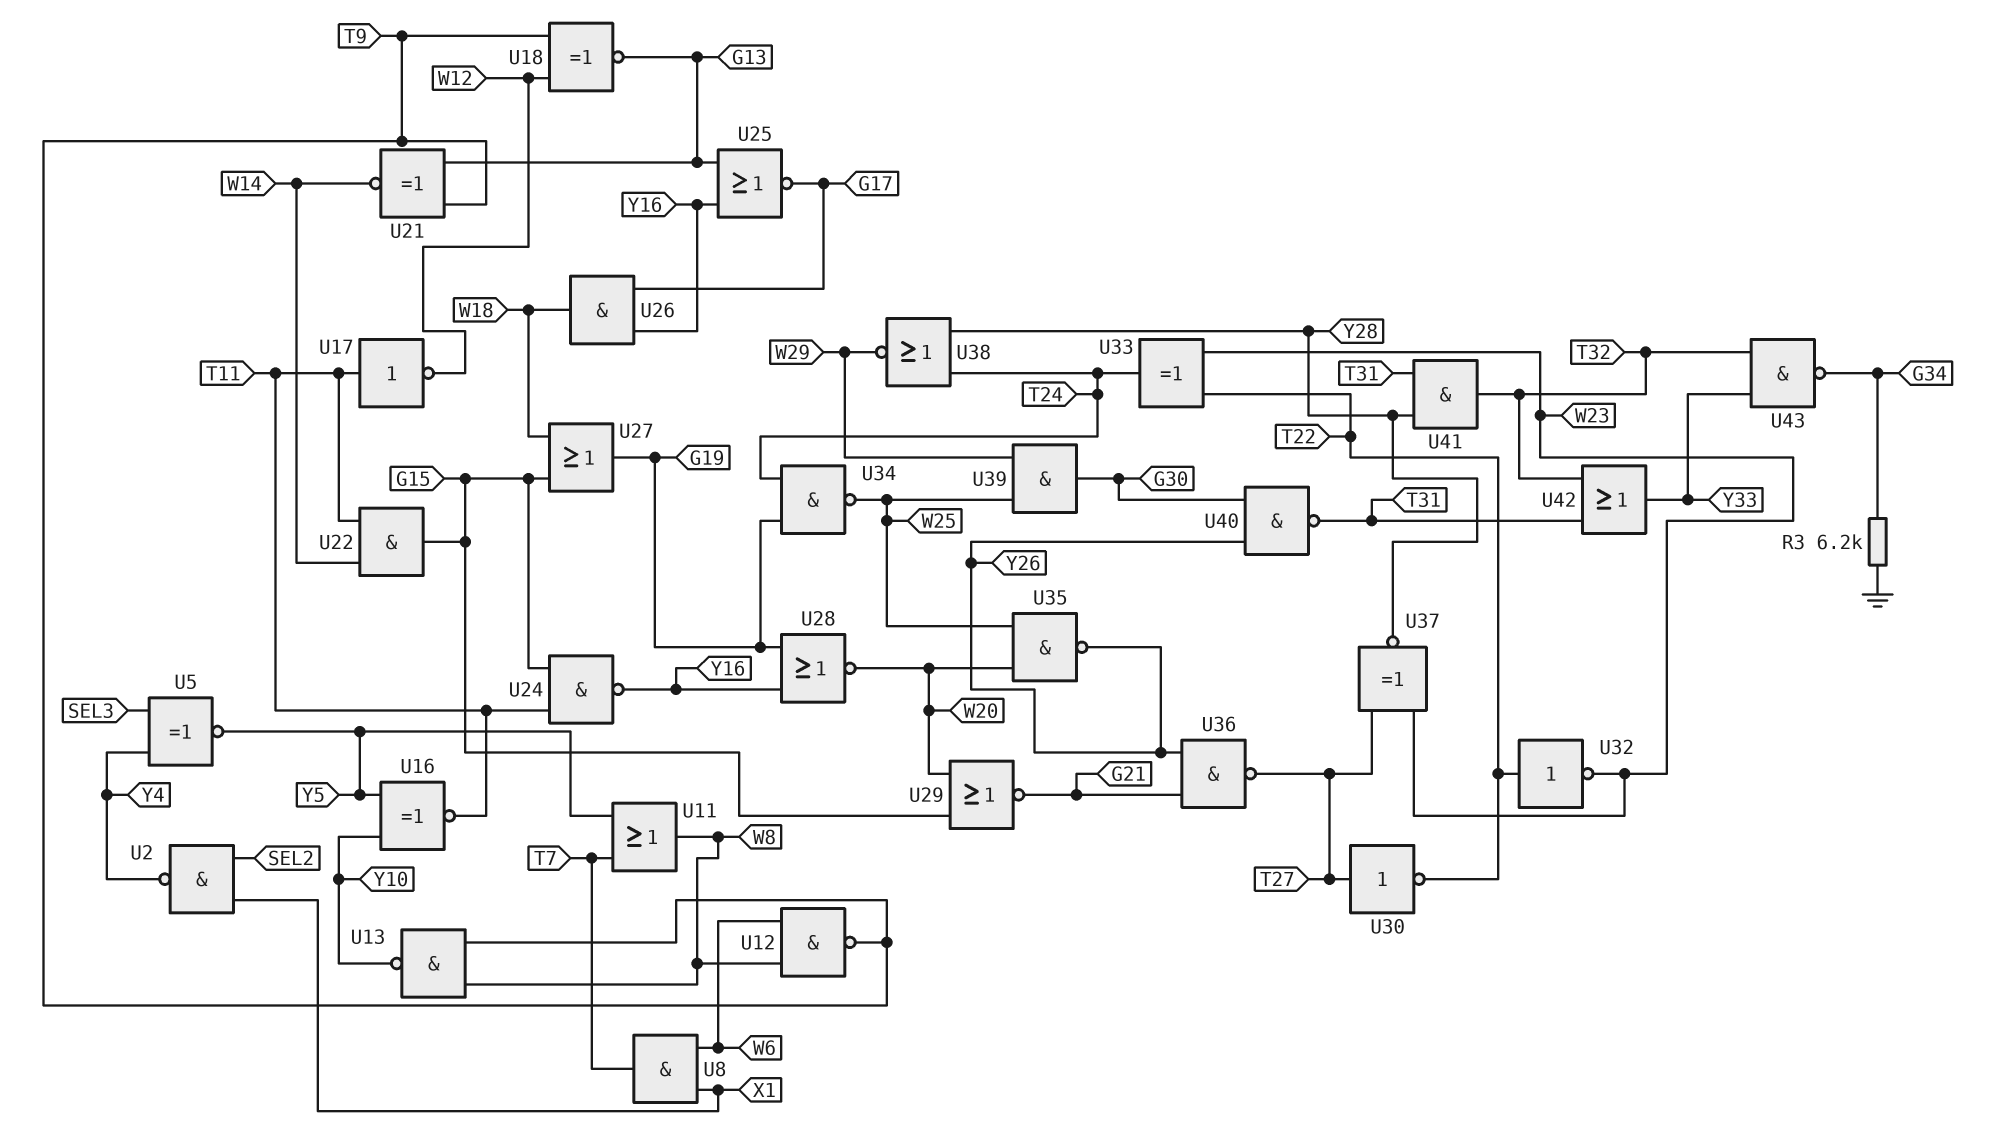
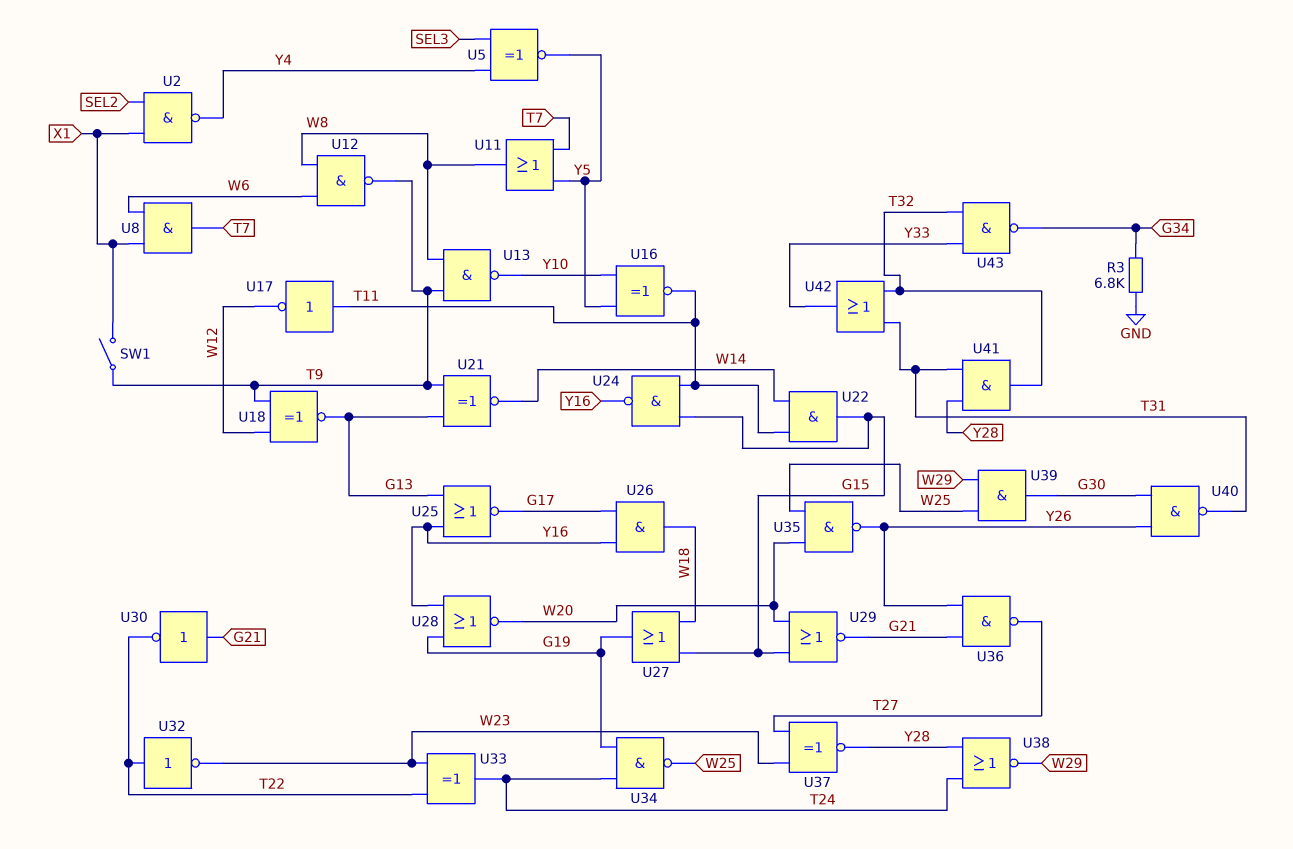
R3: 6.2k (G34, GND) -> 6.8k (G34, GND)
SW1: none -> switch (T9, X1)
U30: NOT (in T27, out T22) -> NOT (in G21, out T22)

